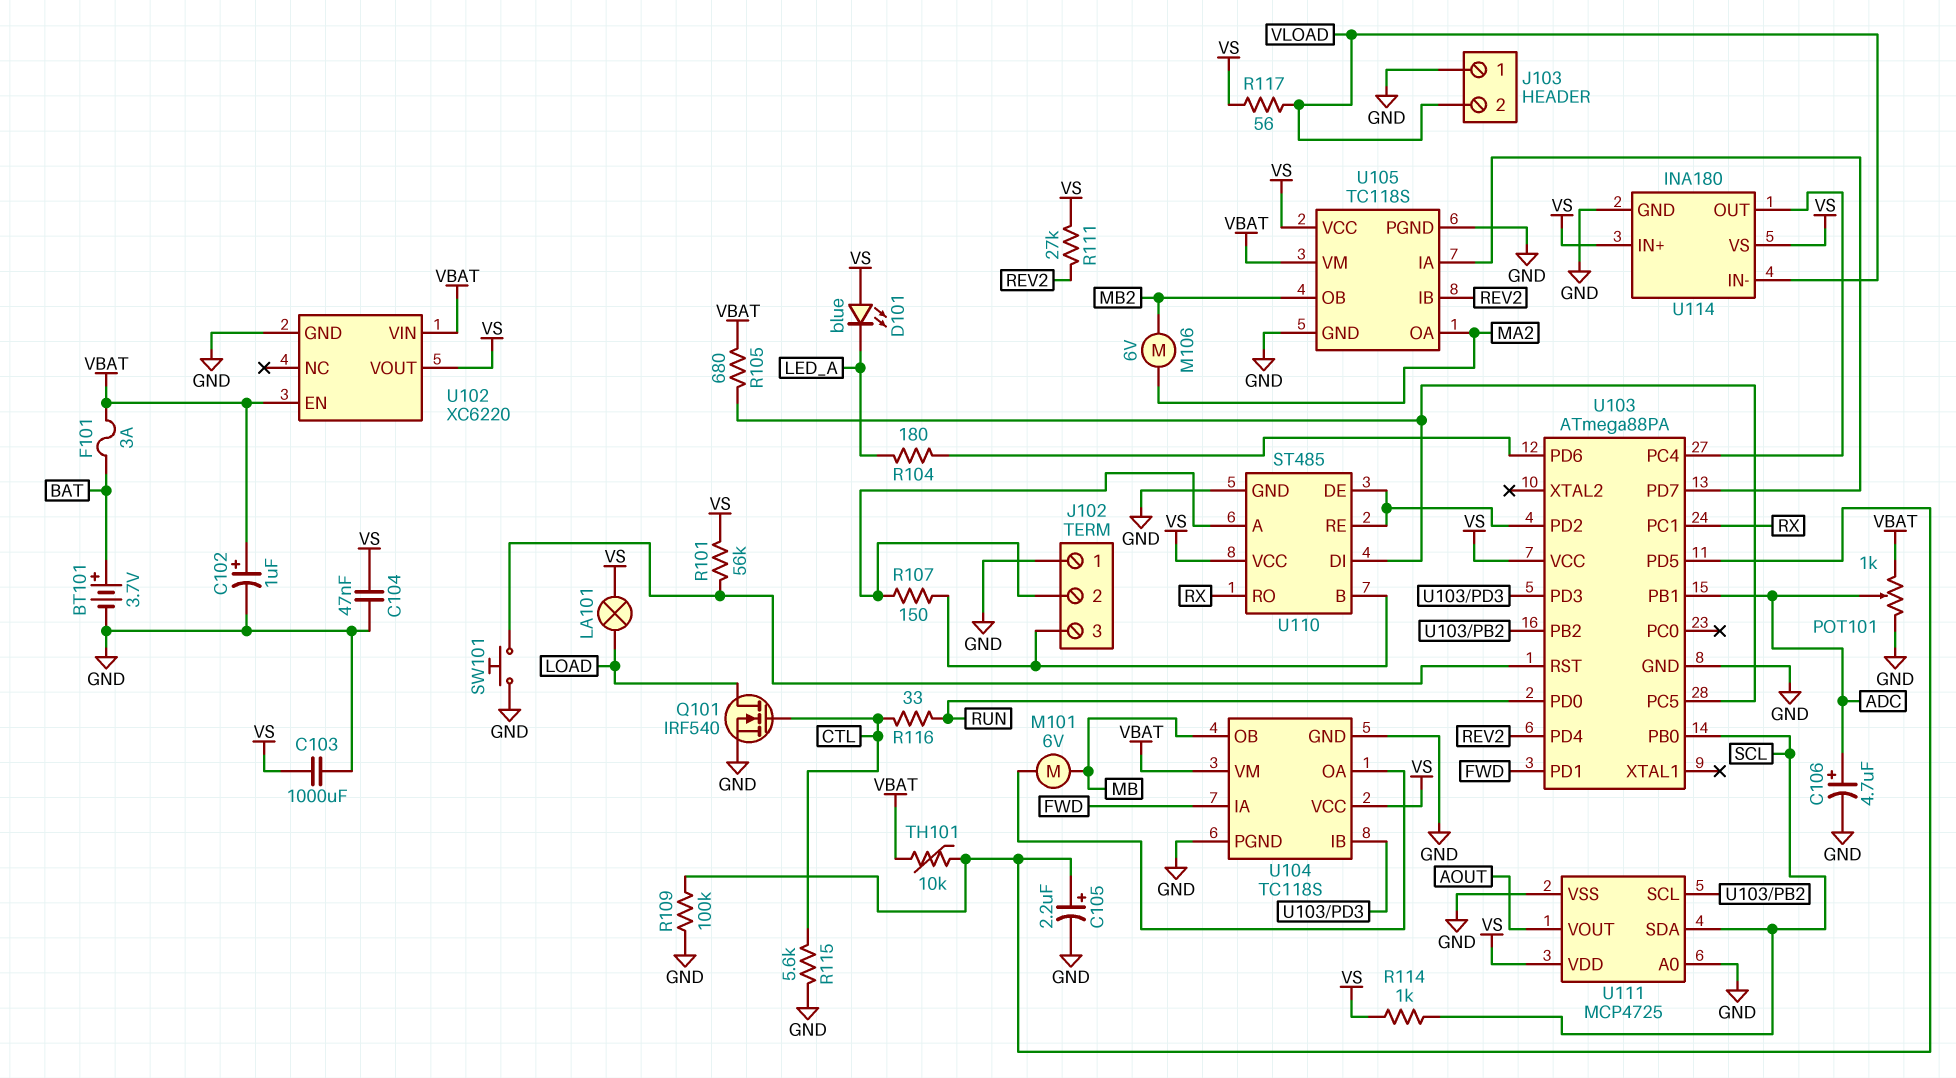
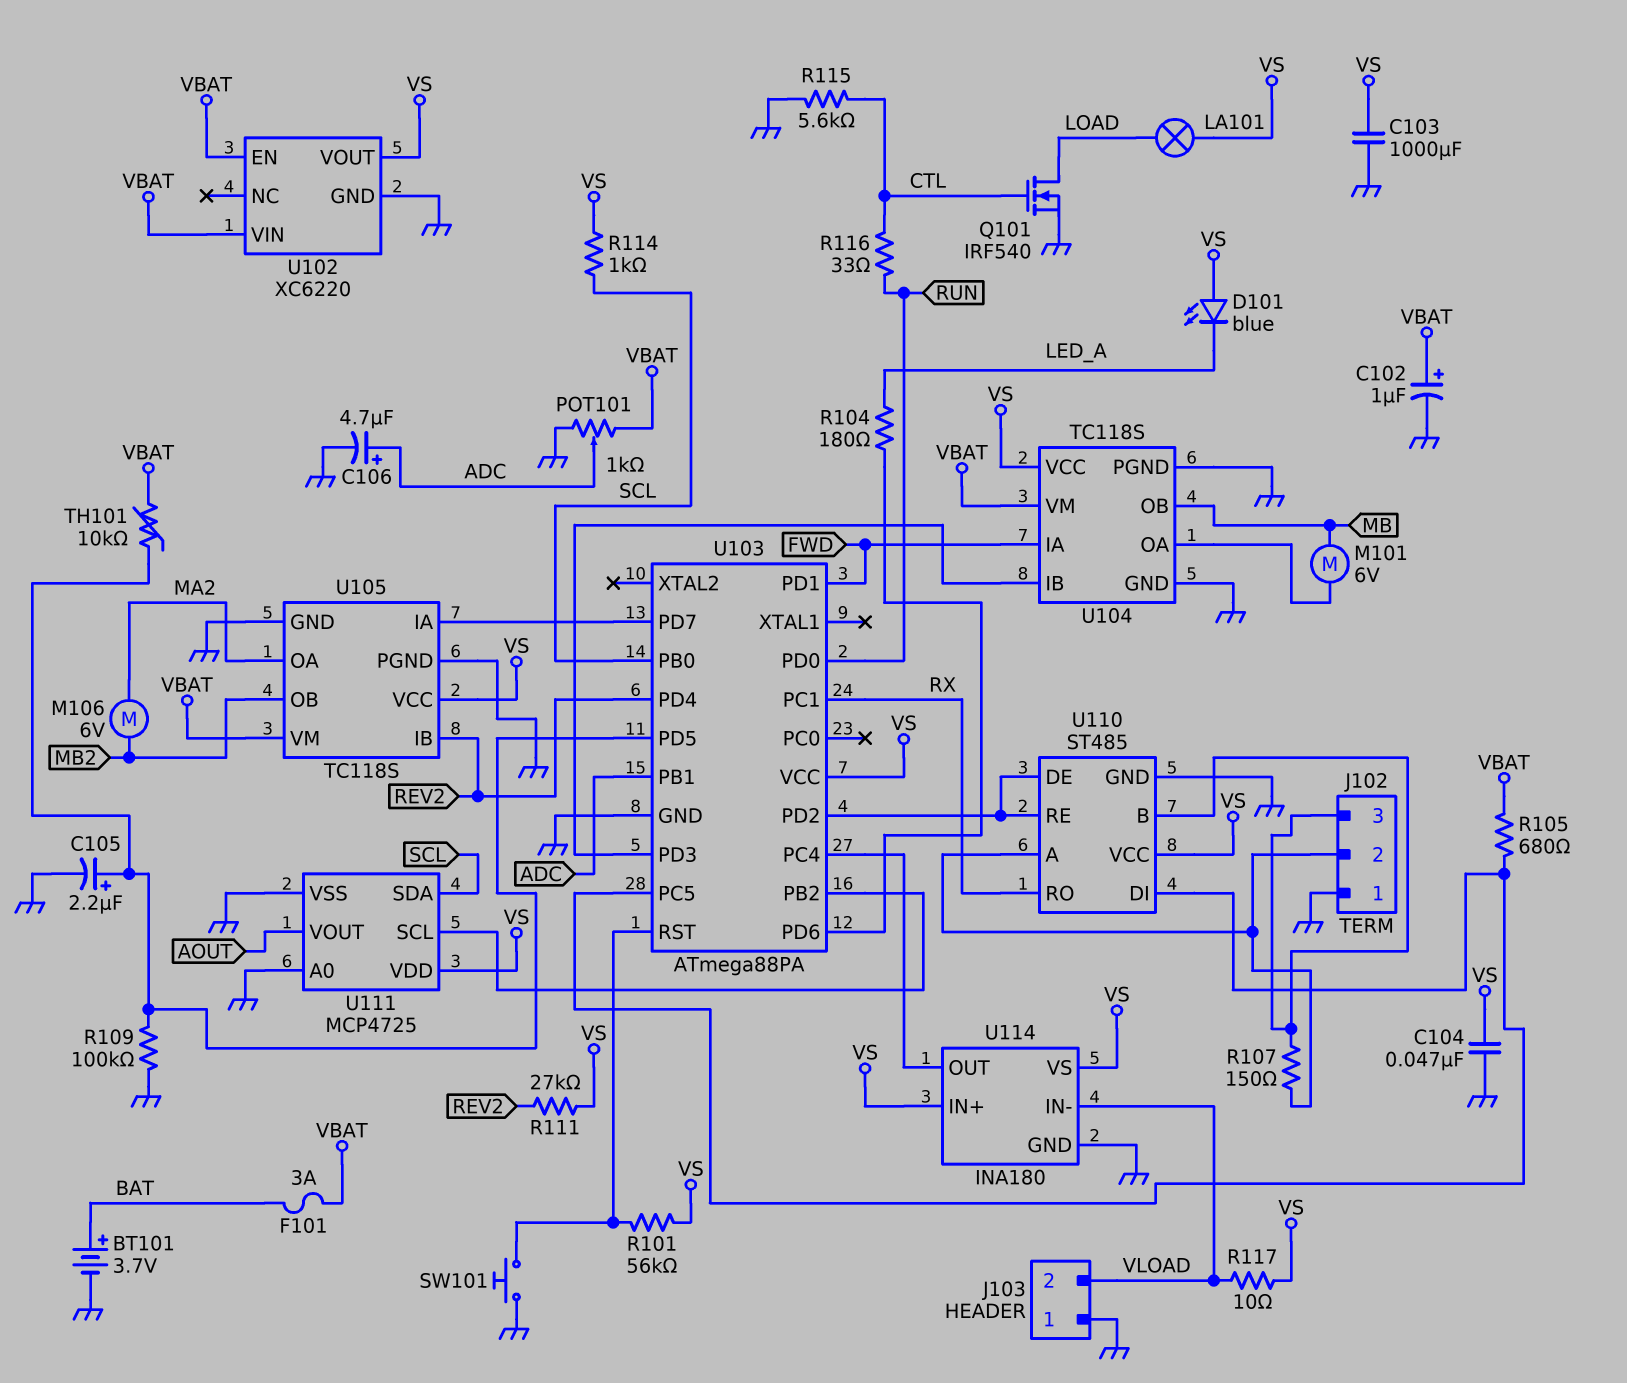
R117: 56 (VLOAD, VS) -> 10 (VLOAD, VS)

